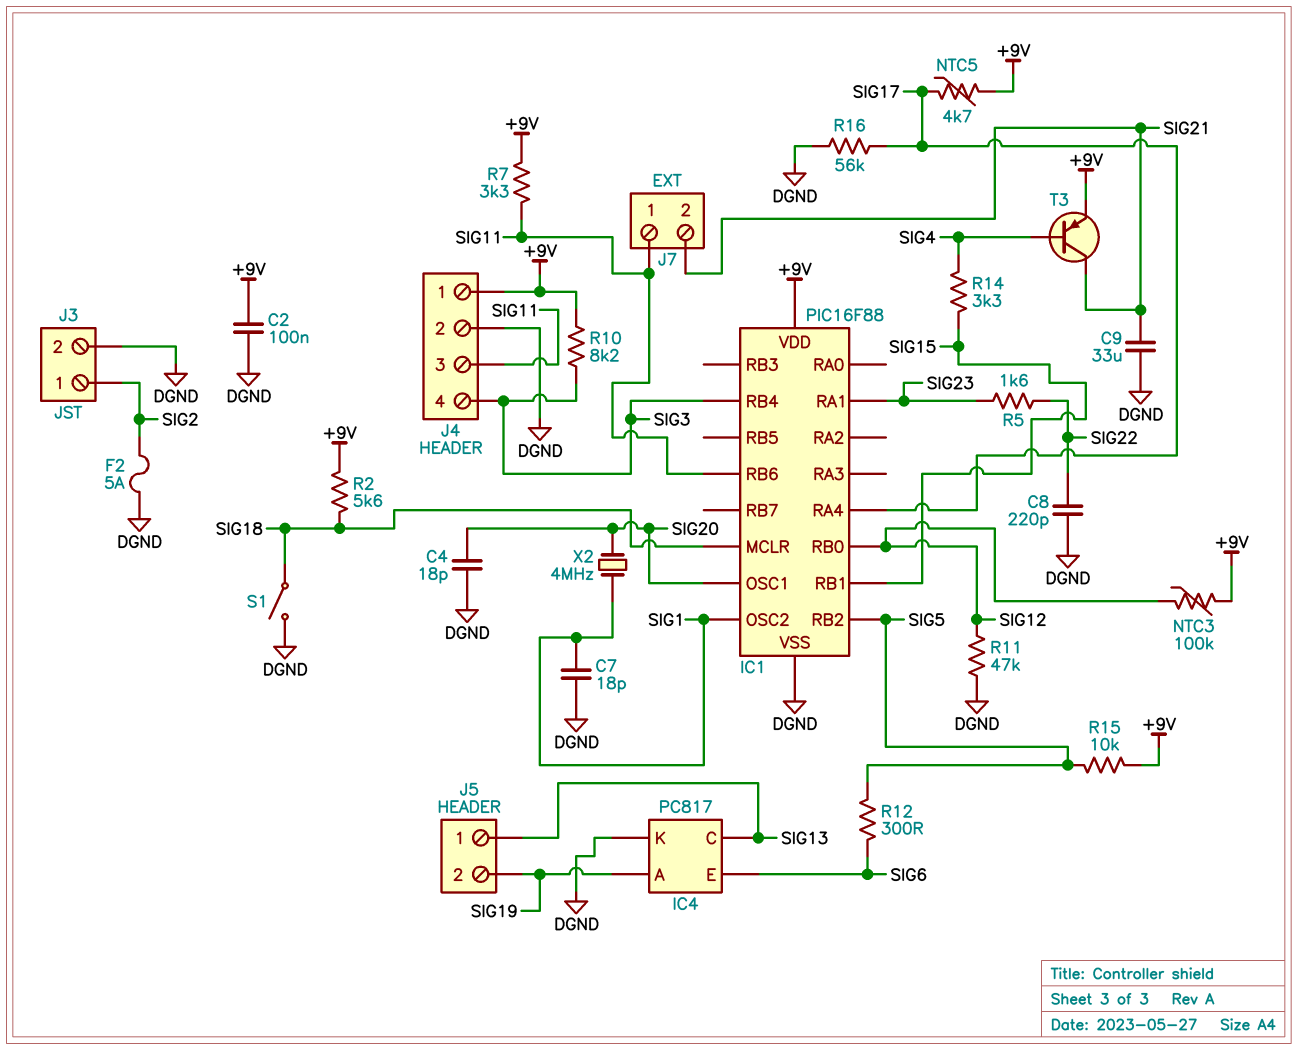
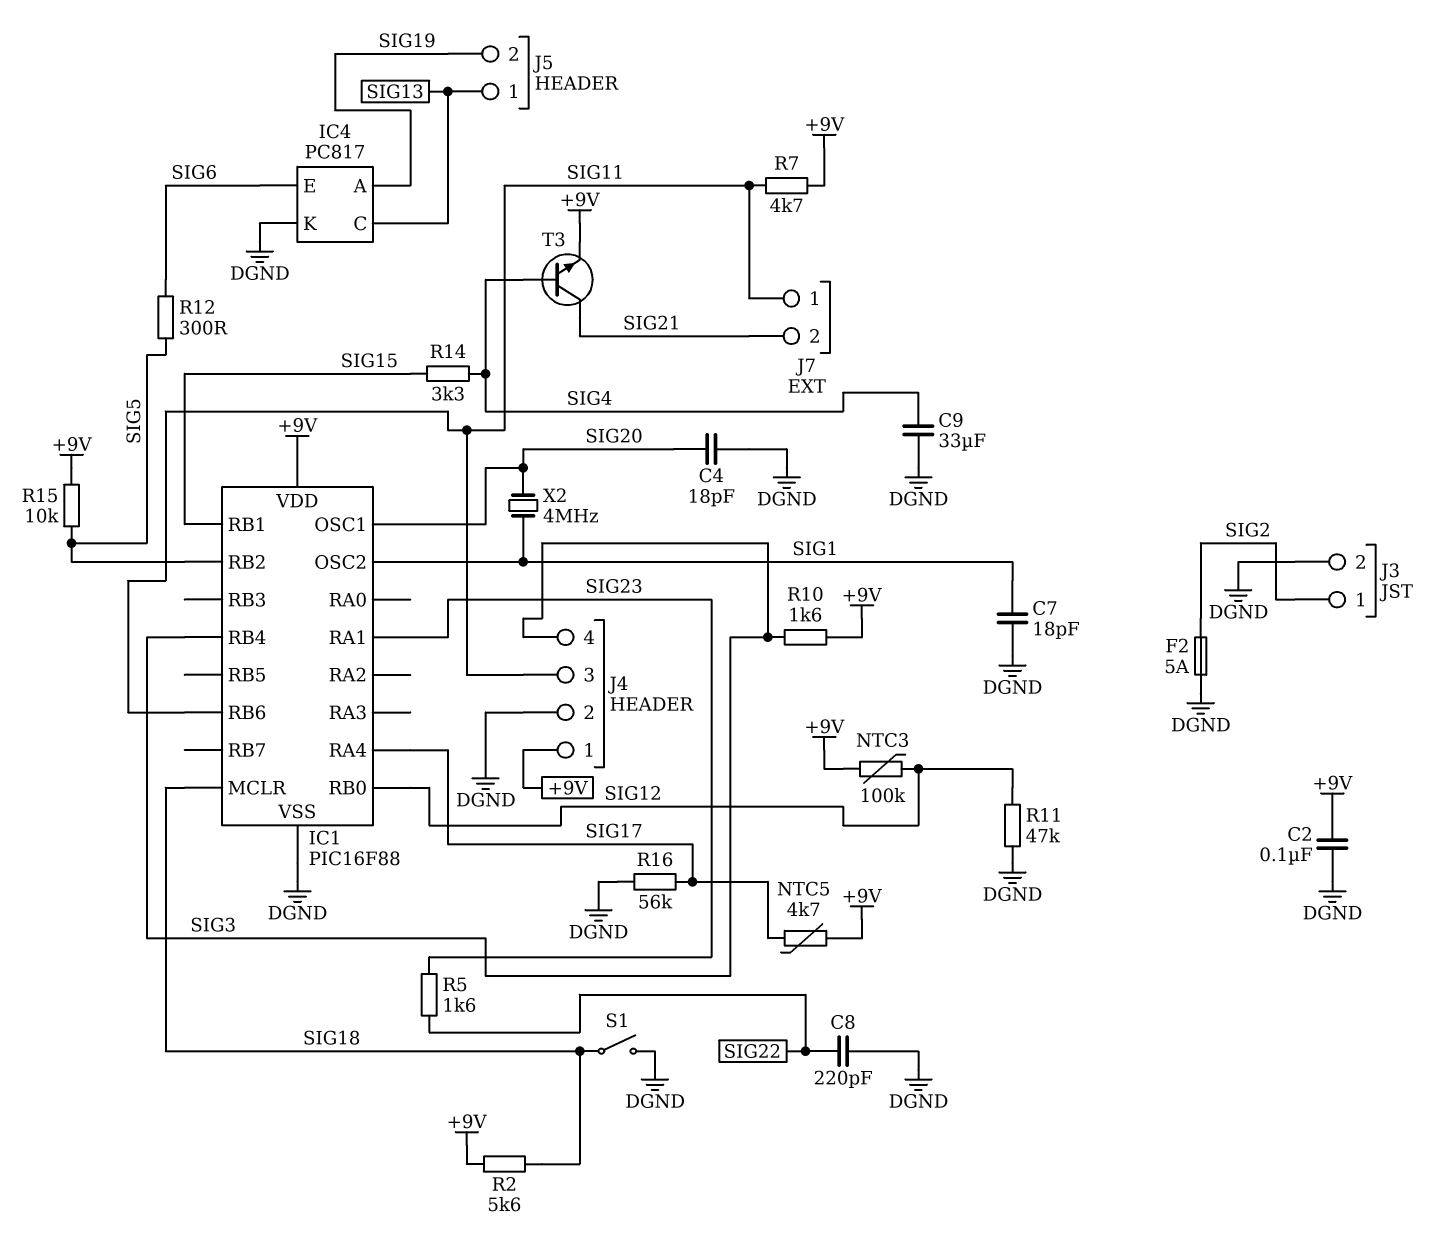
C9: 33uF (DGND, SIG21) -> 33uF (DGND, SIG4)
R7: 3.3k (+9V, SIG11) -> 4.7k (+9V, SIG11)
R10: 8.2k (+9V, SIG3) -> 1.6k (+9V, SIG3)
T3: PNP (B SIG4, C SIG21, E +9V) -> NPN (B SIG4, C SIG21, E +9V)

